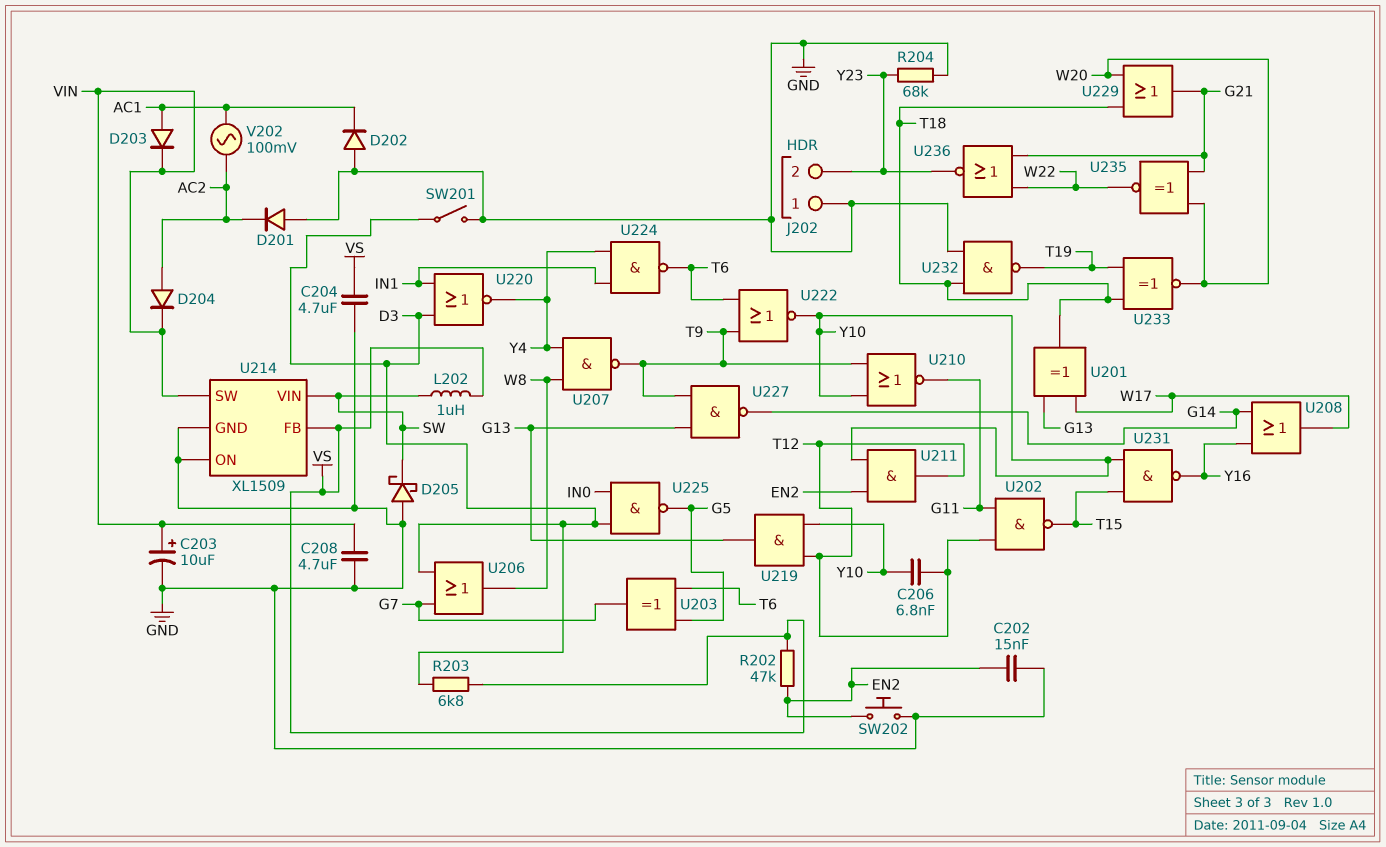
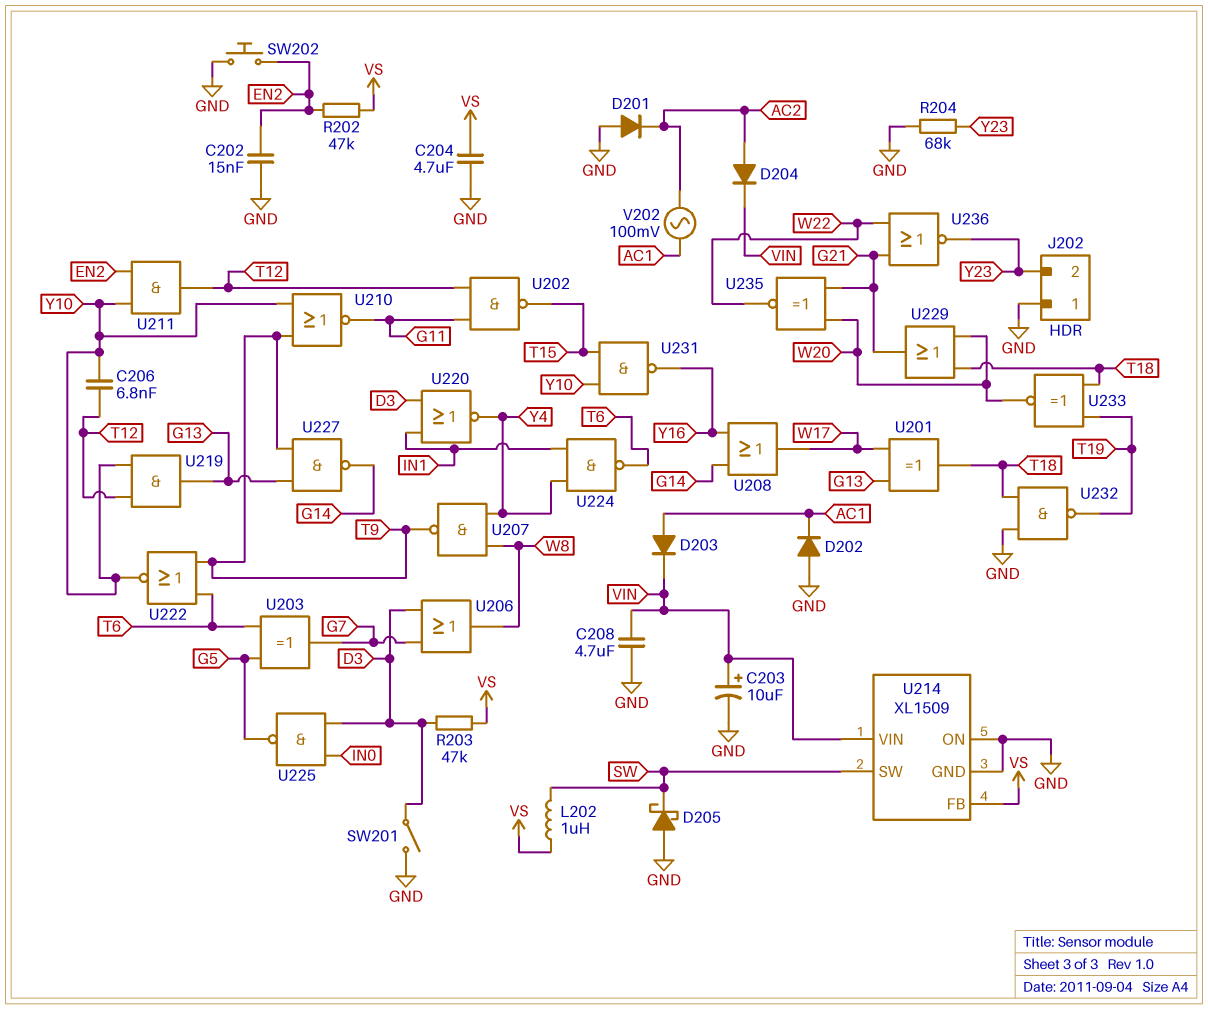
R203: 6.8k (D3, VS) -> 47k (D3, VS)
U214 pin SW: VIN -> SW
U214 pin VIN: SW -> VIN

